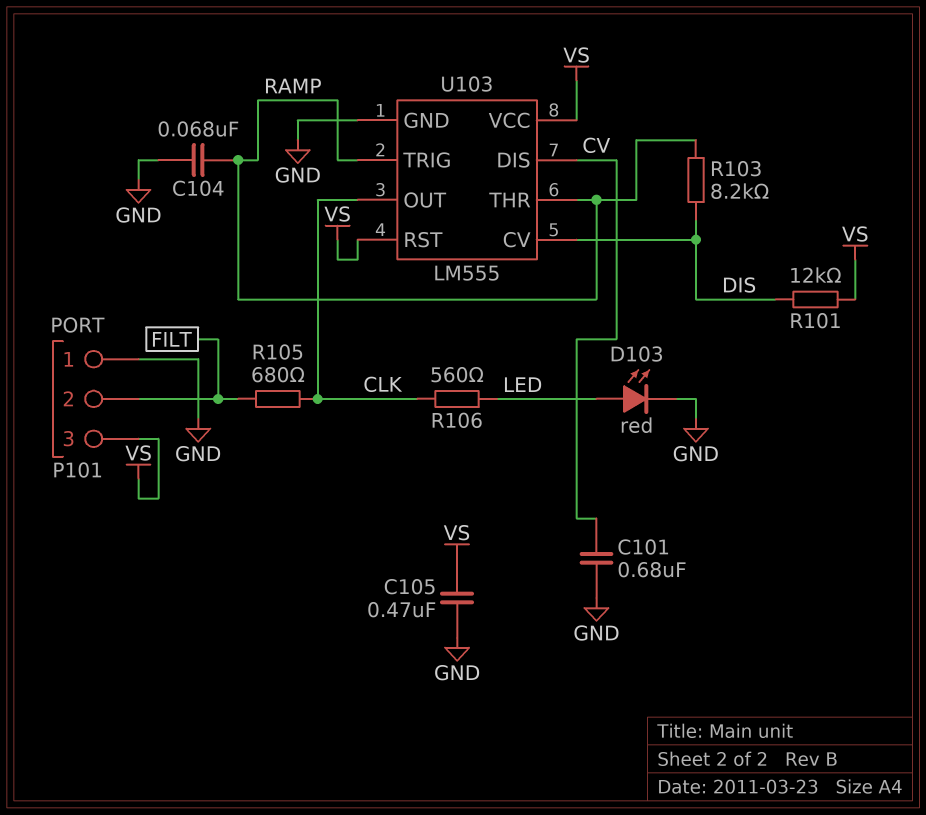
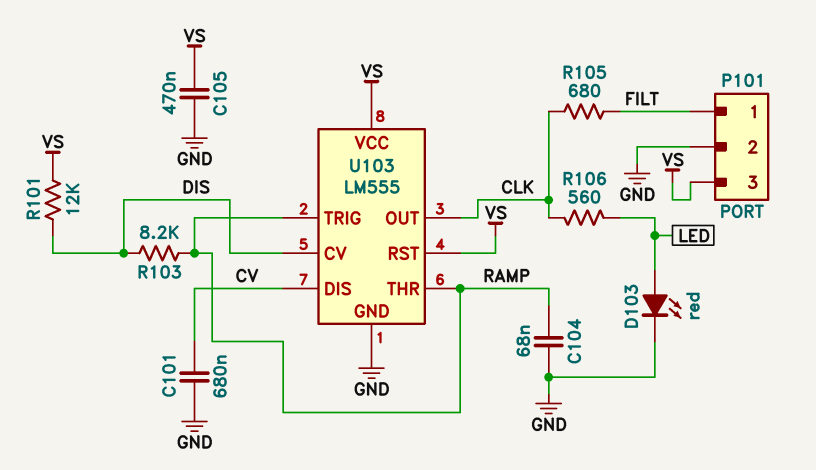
P101 pin 1: GND -> FILT
P101 pin 2: FILT -> GND

